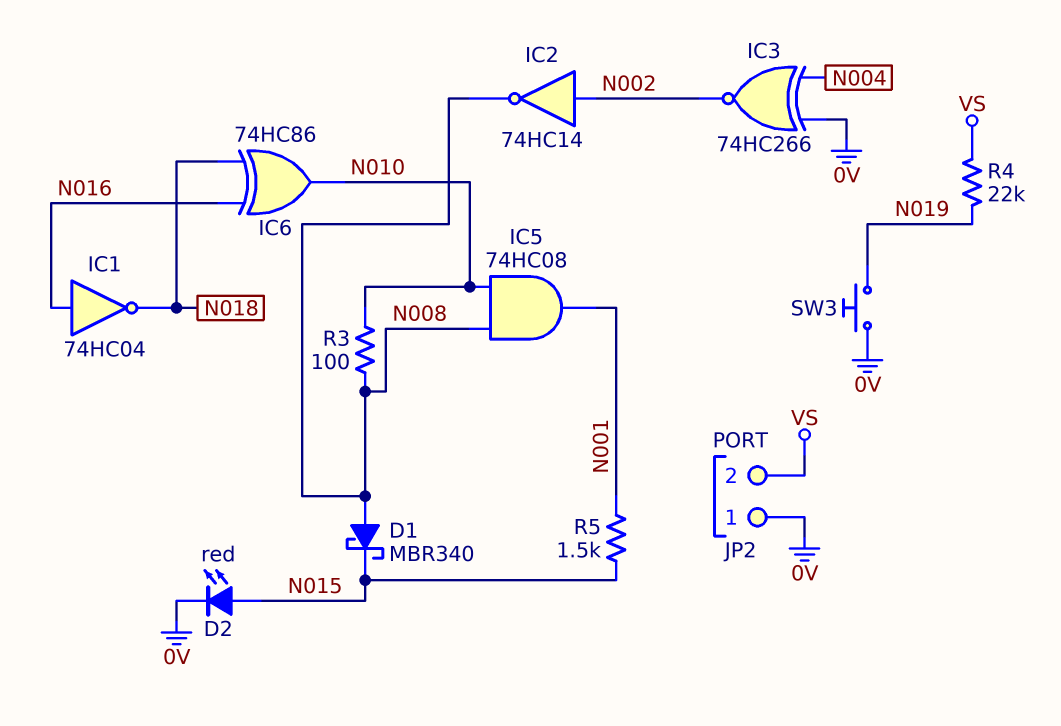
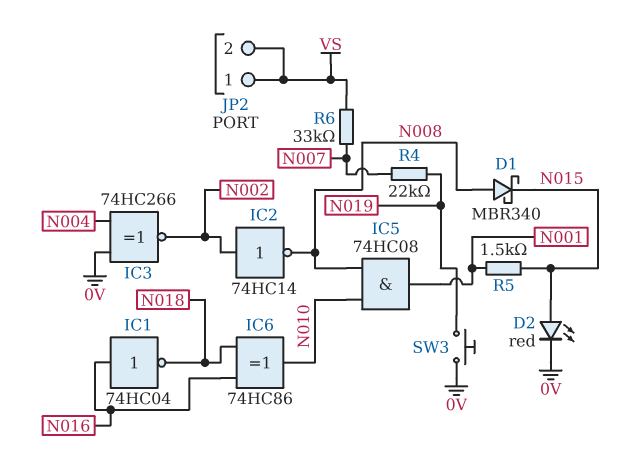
JP2 pin 1: 0V -> VS
R3: 100 (N008, N010) -> none
R4: 22k (N019, VS) -> 22k (N007, N019)
R6: none -> 33k (N007, VS)

